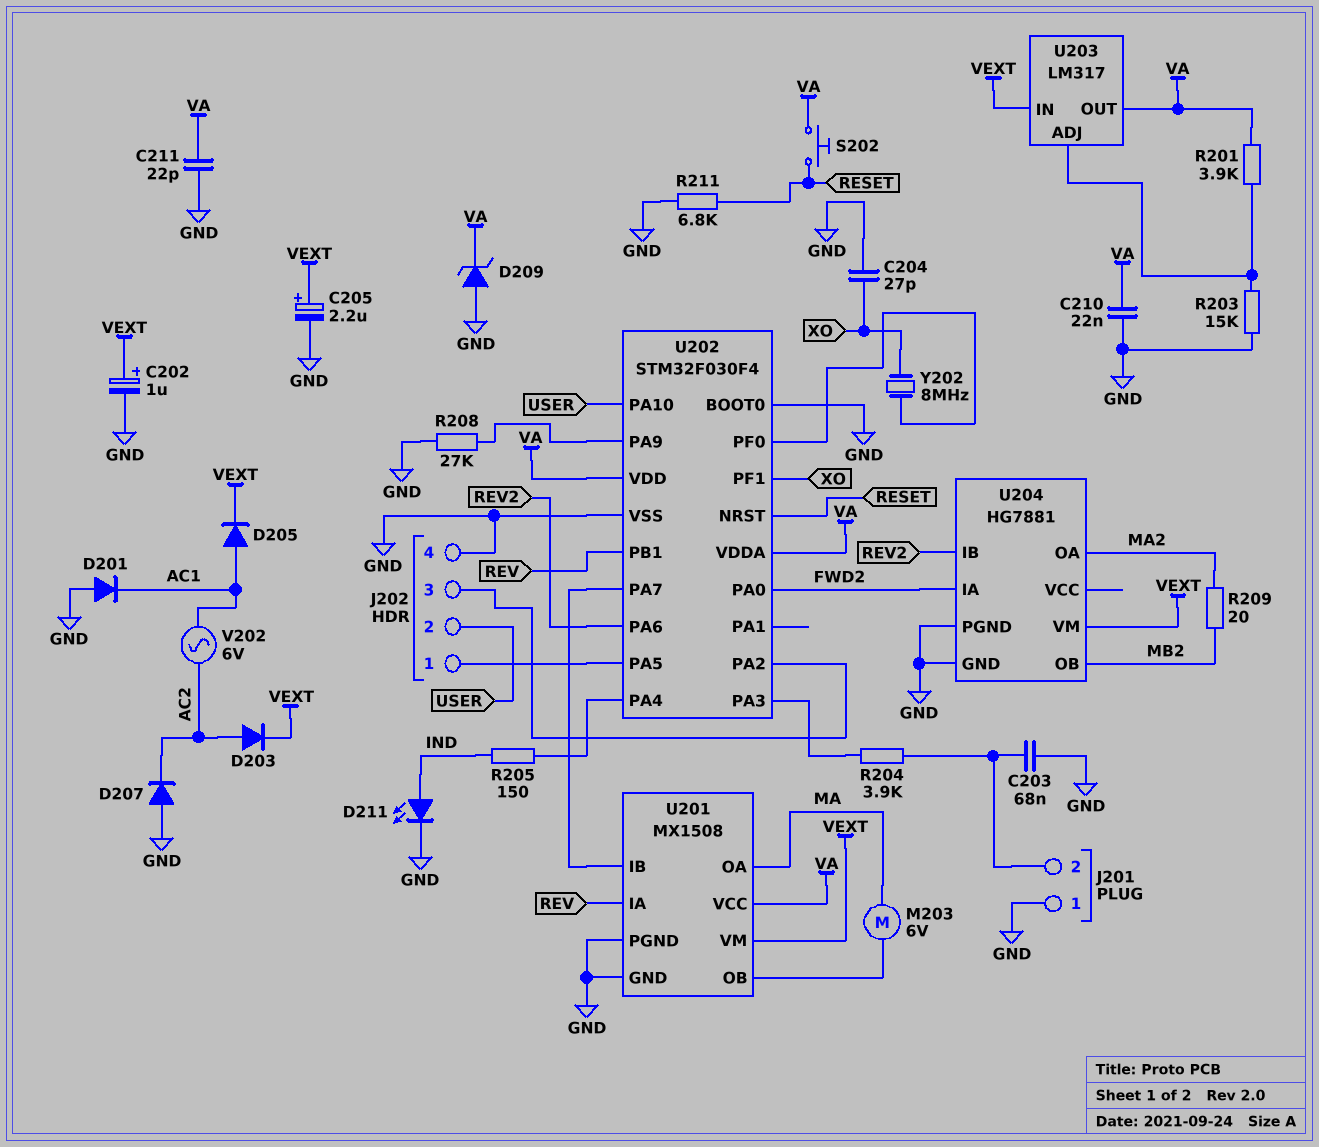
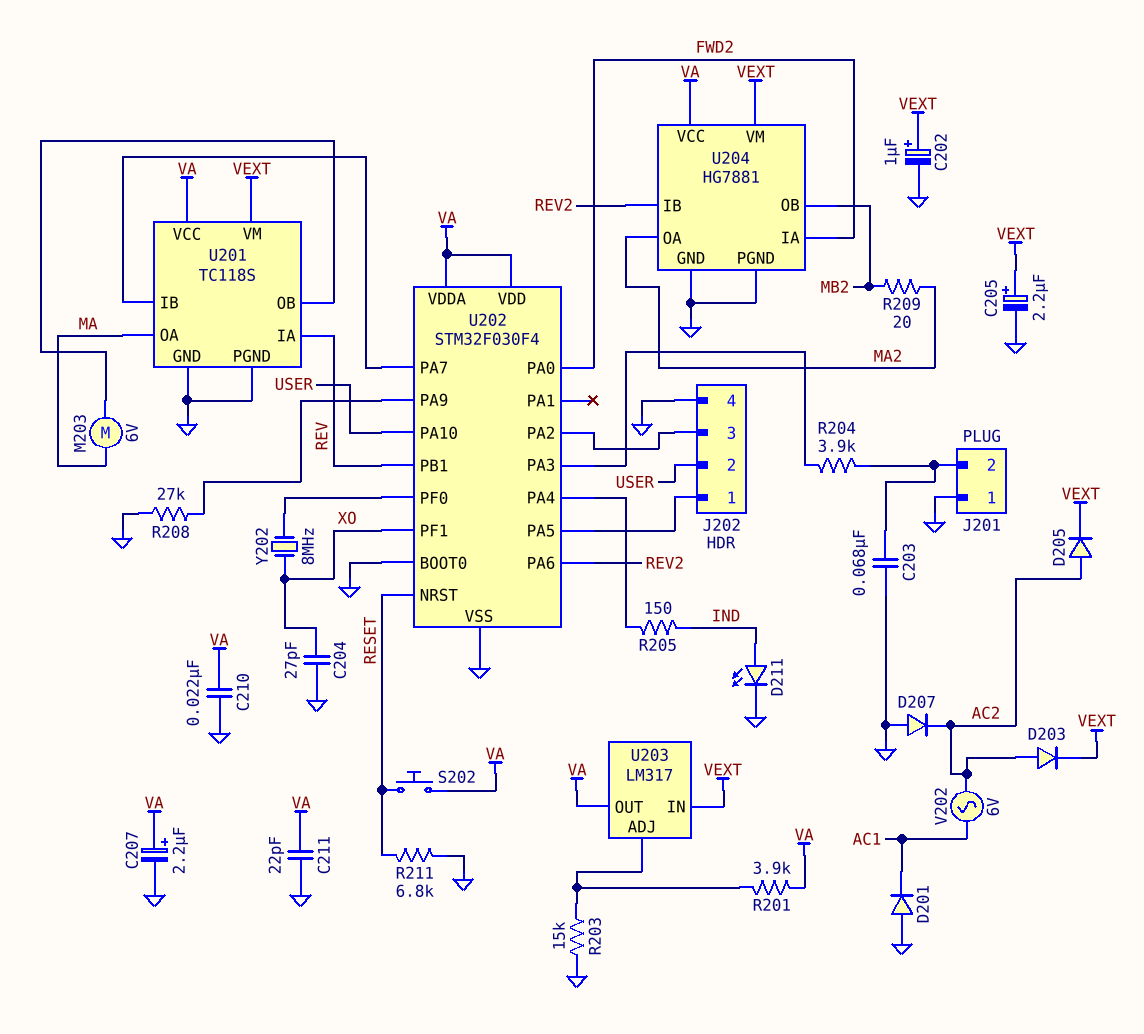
C207: none -> 2.2uF (plus VA, minus GND)
D205: diode (A AC1, K VEXT) -> diode (A AC2, K VEXT)
D209: zener (A GND, K VA) -> none
U201: MX1508 -> TC118S
U204 pin VCC: none -> VA

